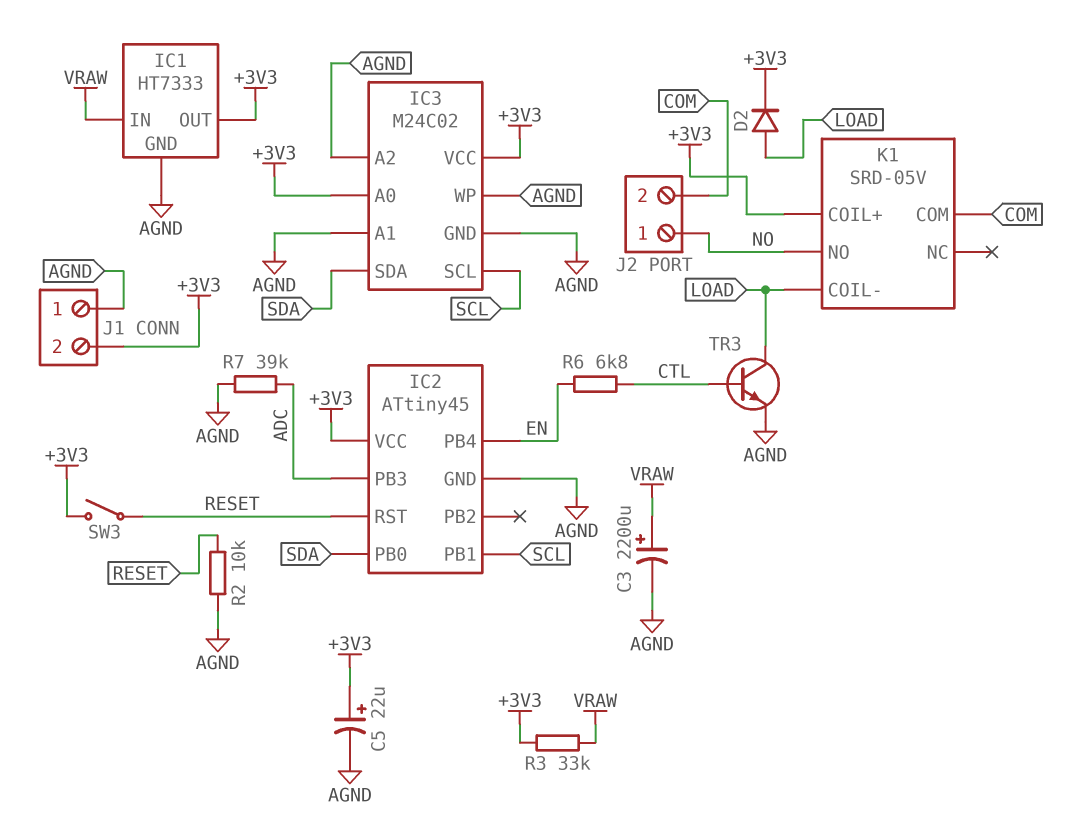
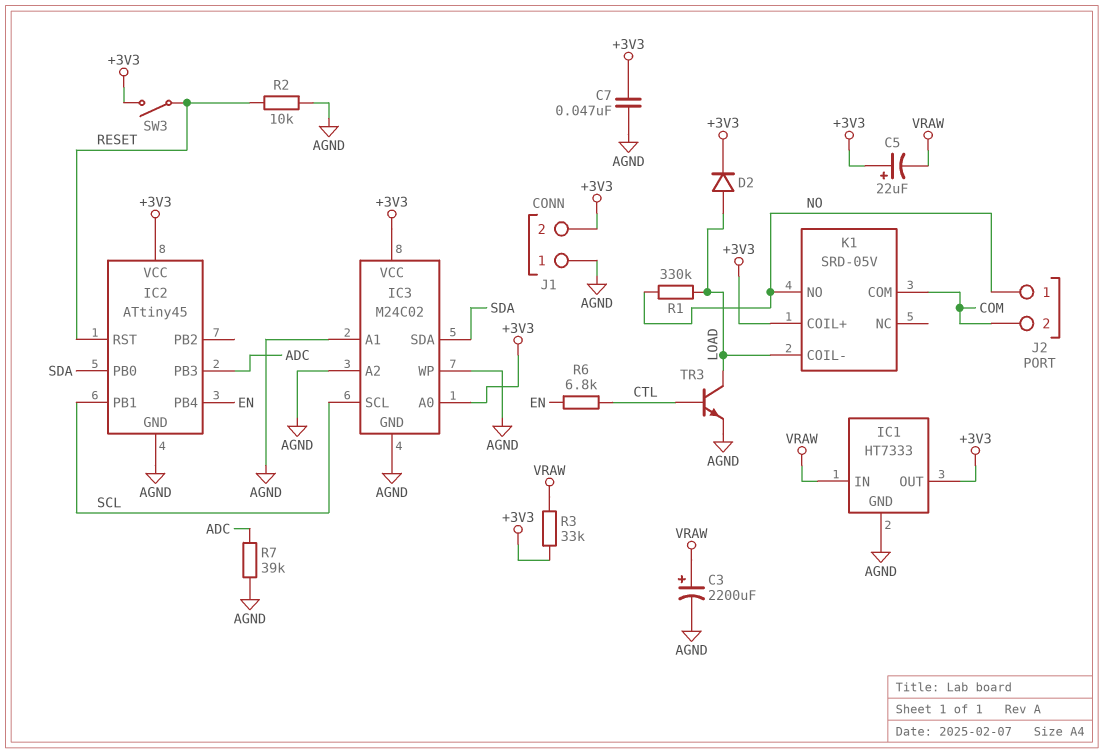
C5: 22uF (plus +3V3, minus AGND) -> 22uF (plus +3V3, minus VRAW)
C7: none -> 47nF (+3V3, AGND)
R1: none -> 330k (LOAD, NO)

